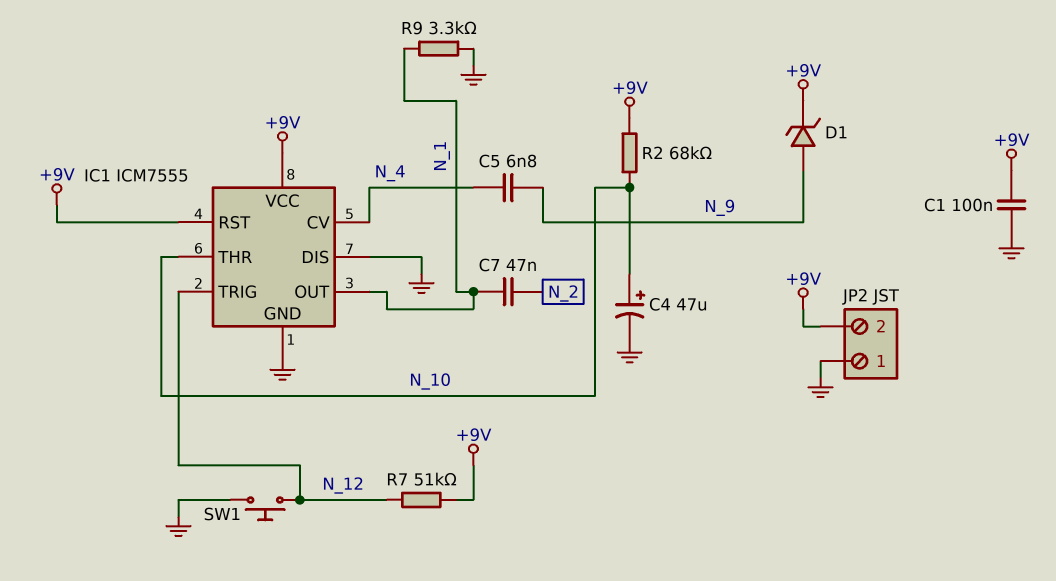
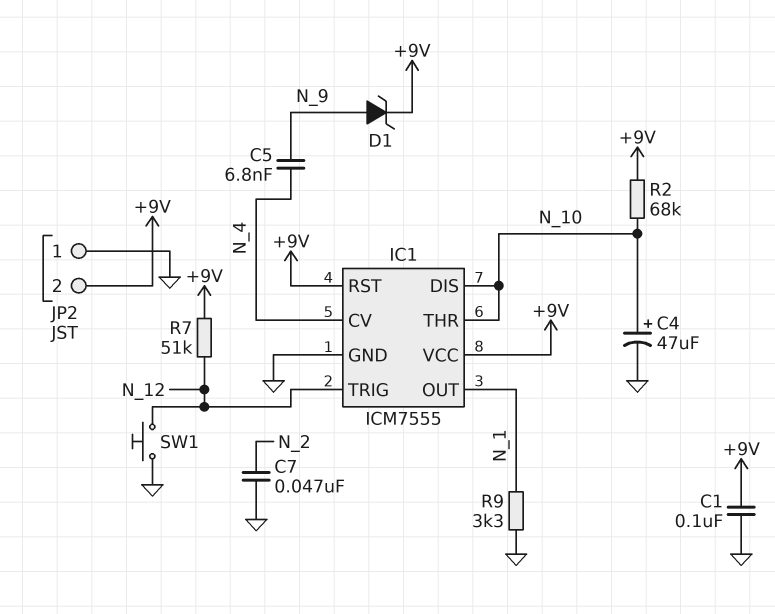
C7: 47nF (N_1, N_2) -> 47nF (GND, N_2)
IC1 pin DIS: GND -> N_10

